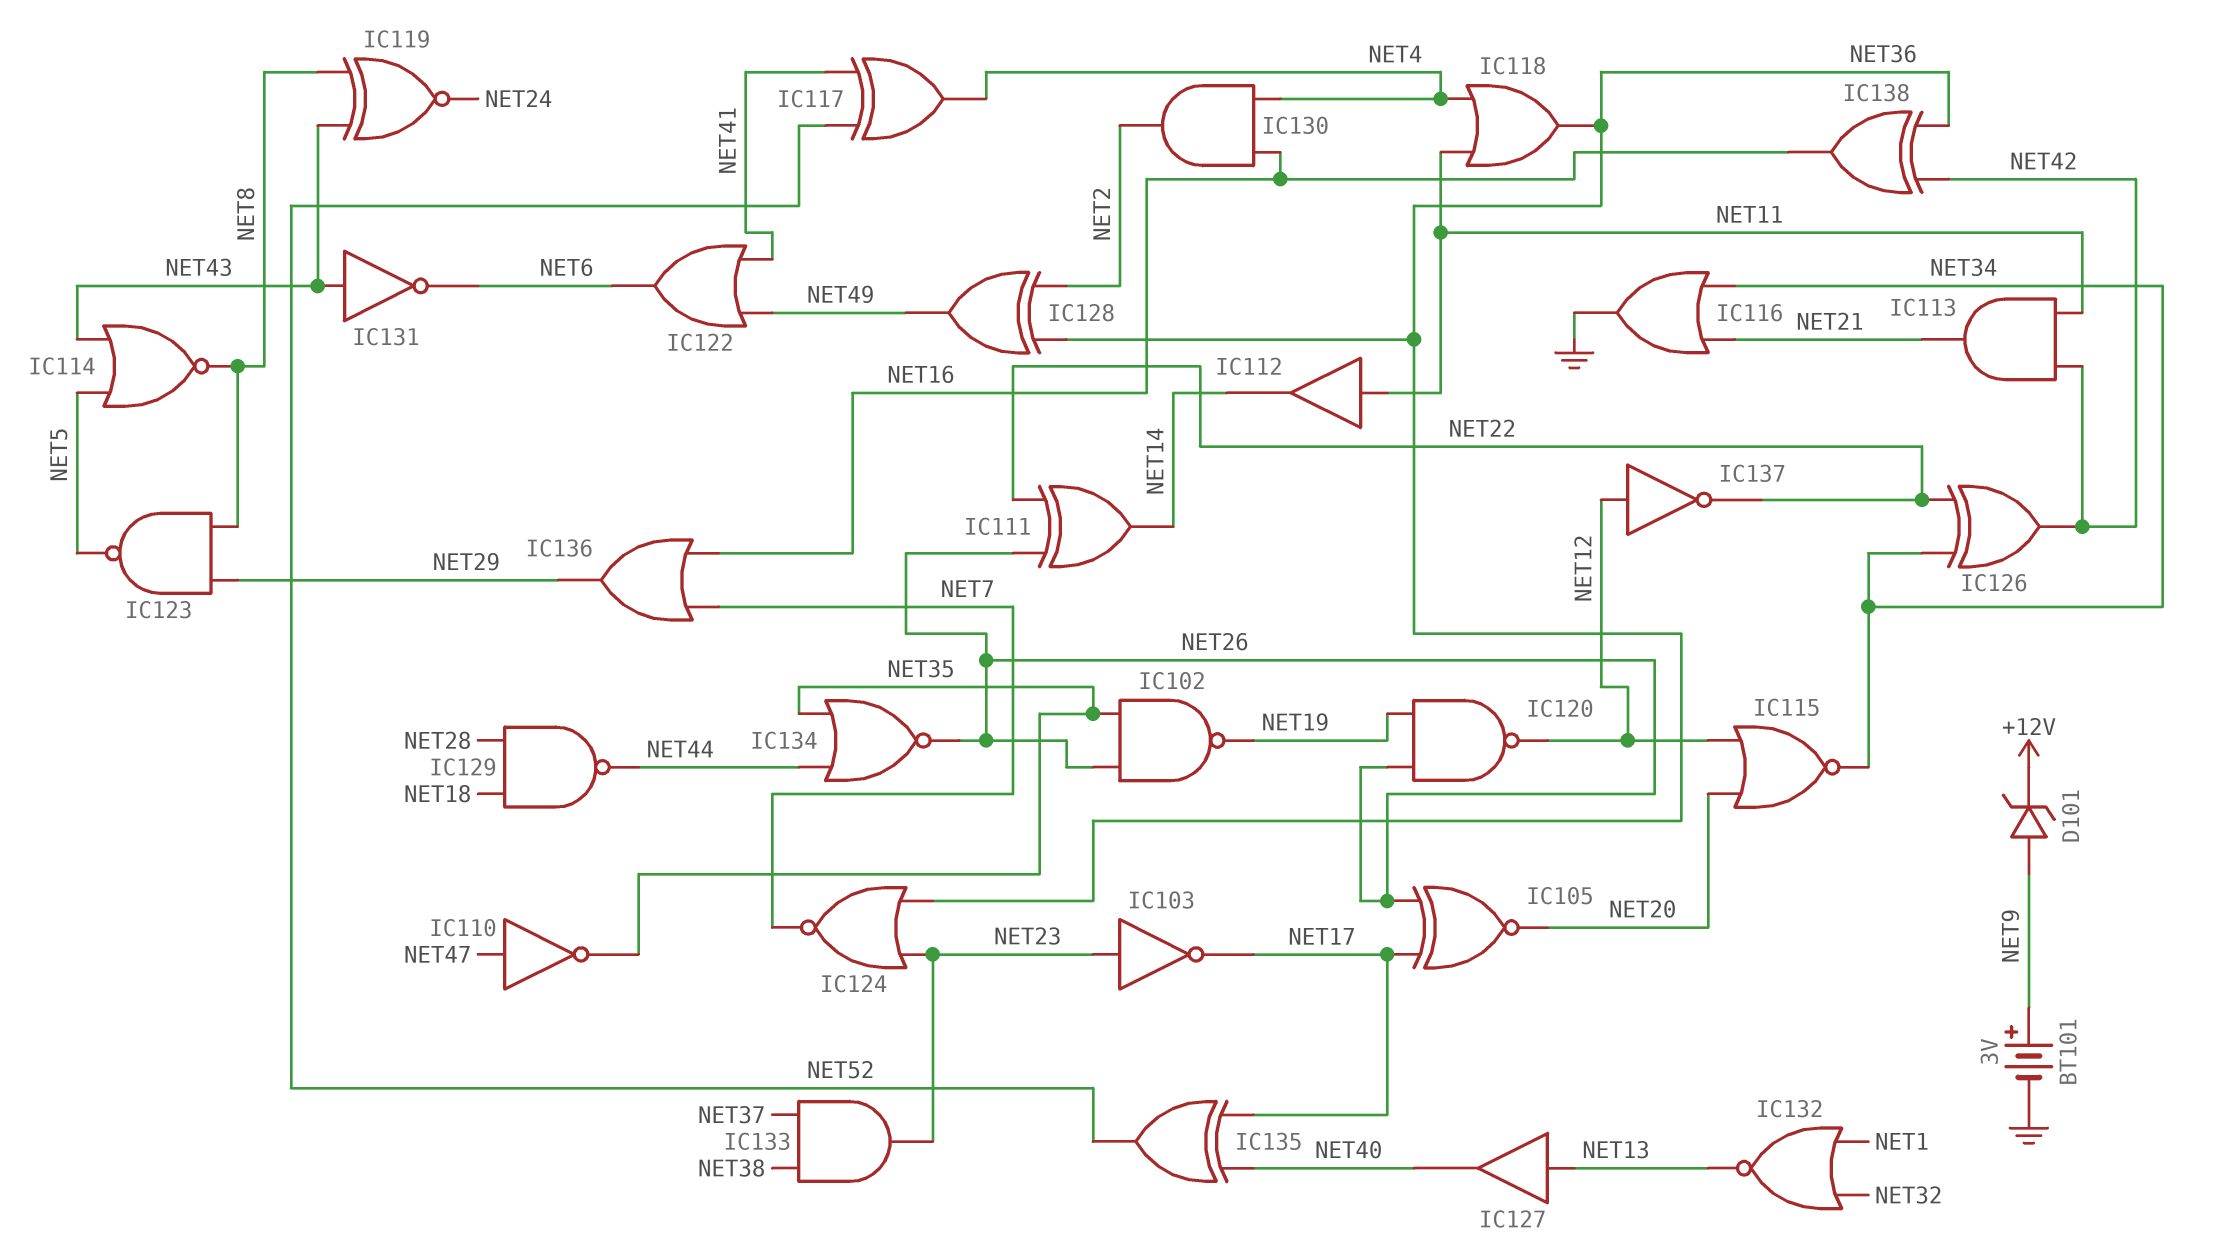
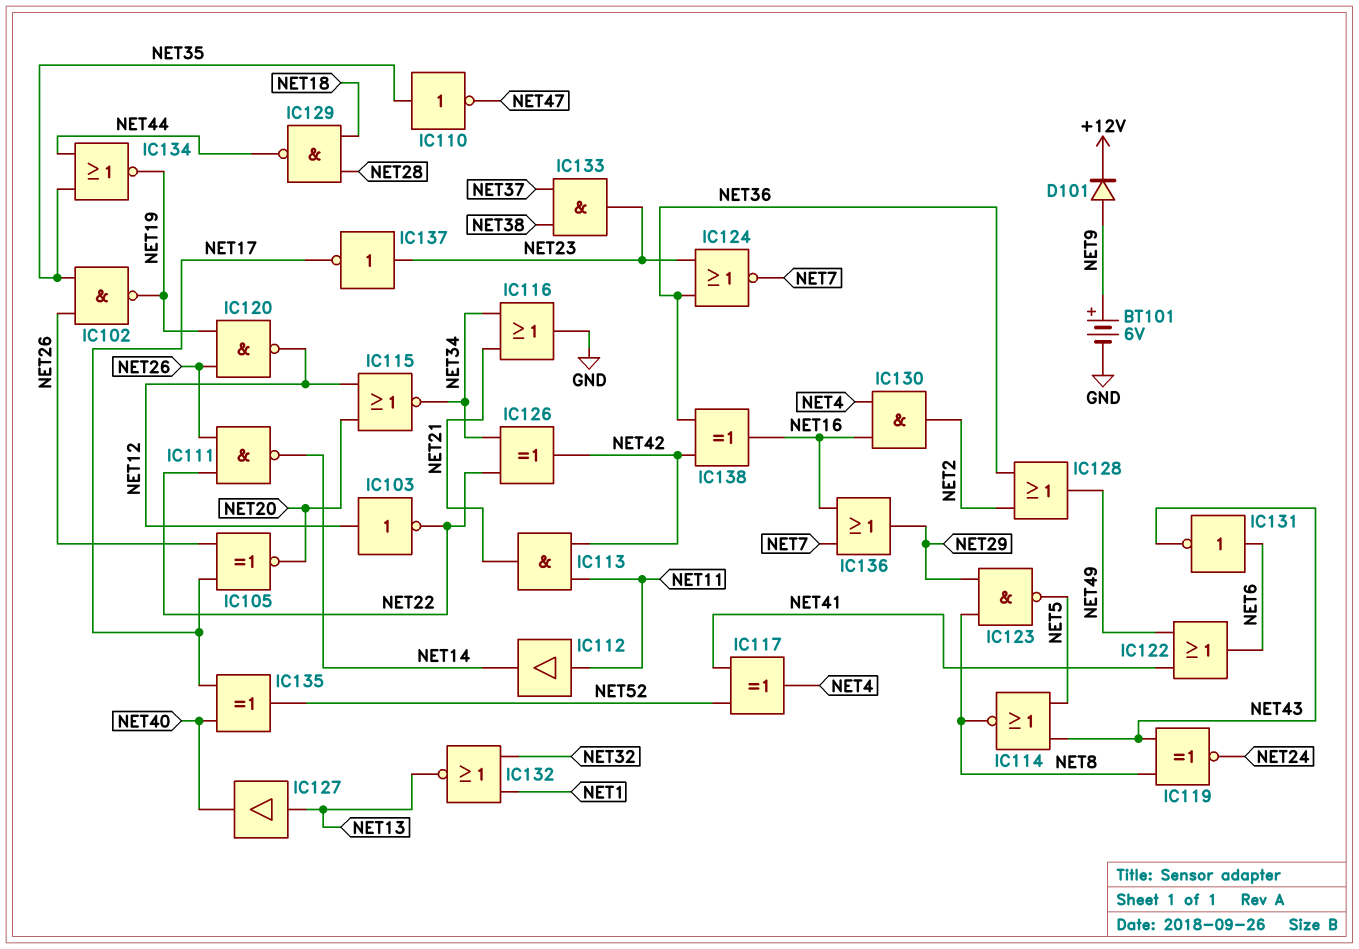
BT101: 3V (plus NET9, minus GND) -> 6V (plus NET9, minus GND)
D101: zener (A NET9, K +12V) -> diode (A NET9, K +12V)
IC103: NOT (in NET23, out NET17) -> NOT (in NET12, out NET22)
IC110: NOT (in NET47, out NET35) -> NOT (in NET35, out NET47)
IC111: XOR (in NET22, in NET26, out NET14) -> NAND (in NET22, in NET26, out NET14)
IC118: OR (in NET4, in NET11, out NET36) -> none
IC128: XOR (in NET2, in NET36, out NET49) -> OR (in NET2, in NET36, out NET49)
IC131: NOT (in NET43, out NET6) -> NOT (in NET6, out NET43)
IC134: NOR (in NET35, in NET44, out NET26) -> NOR (in NET35, in NET44, out NET19)
IC137: NOT (in NET12, out NET22) -> NOT (in NET23, out NET17)

